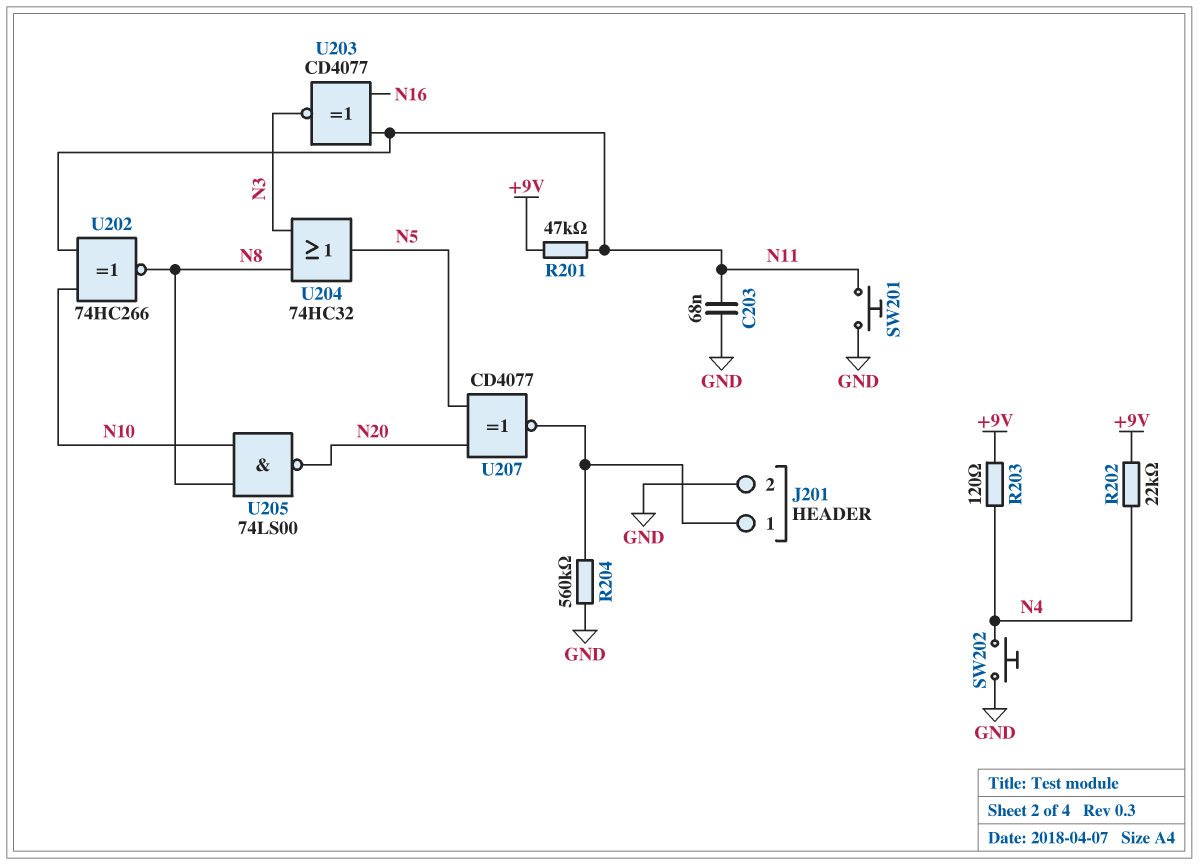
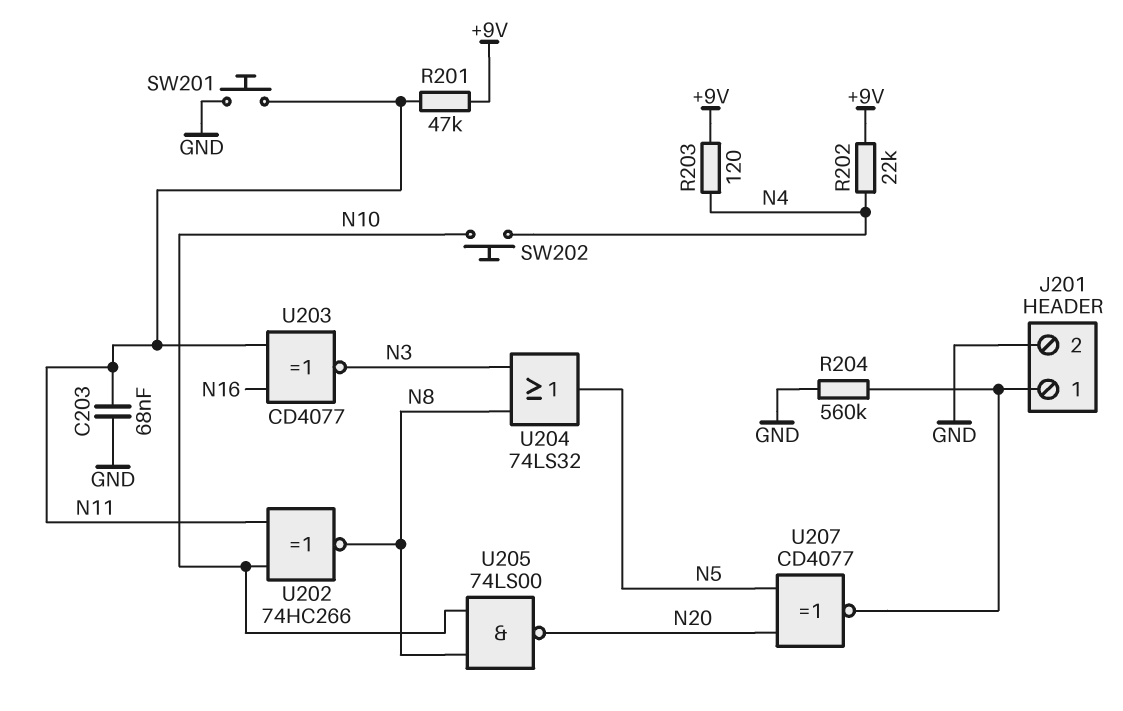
SW202: button (GND, N4) -> button (N4, N10)
U204: OR 74HC32 (in N3, in N8, out N5) -> OR 74LS32 (in N3, in N8, out N5)

